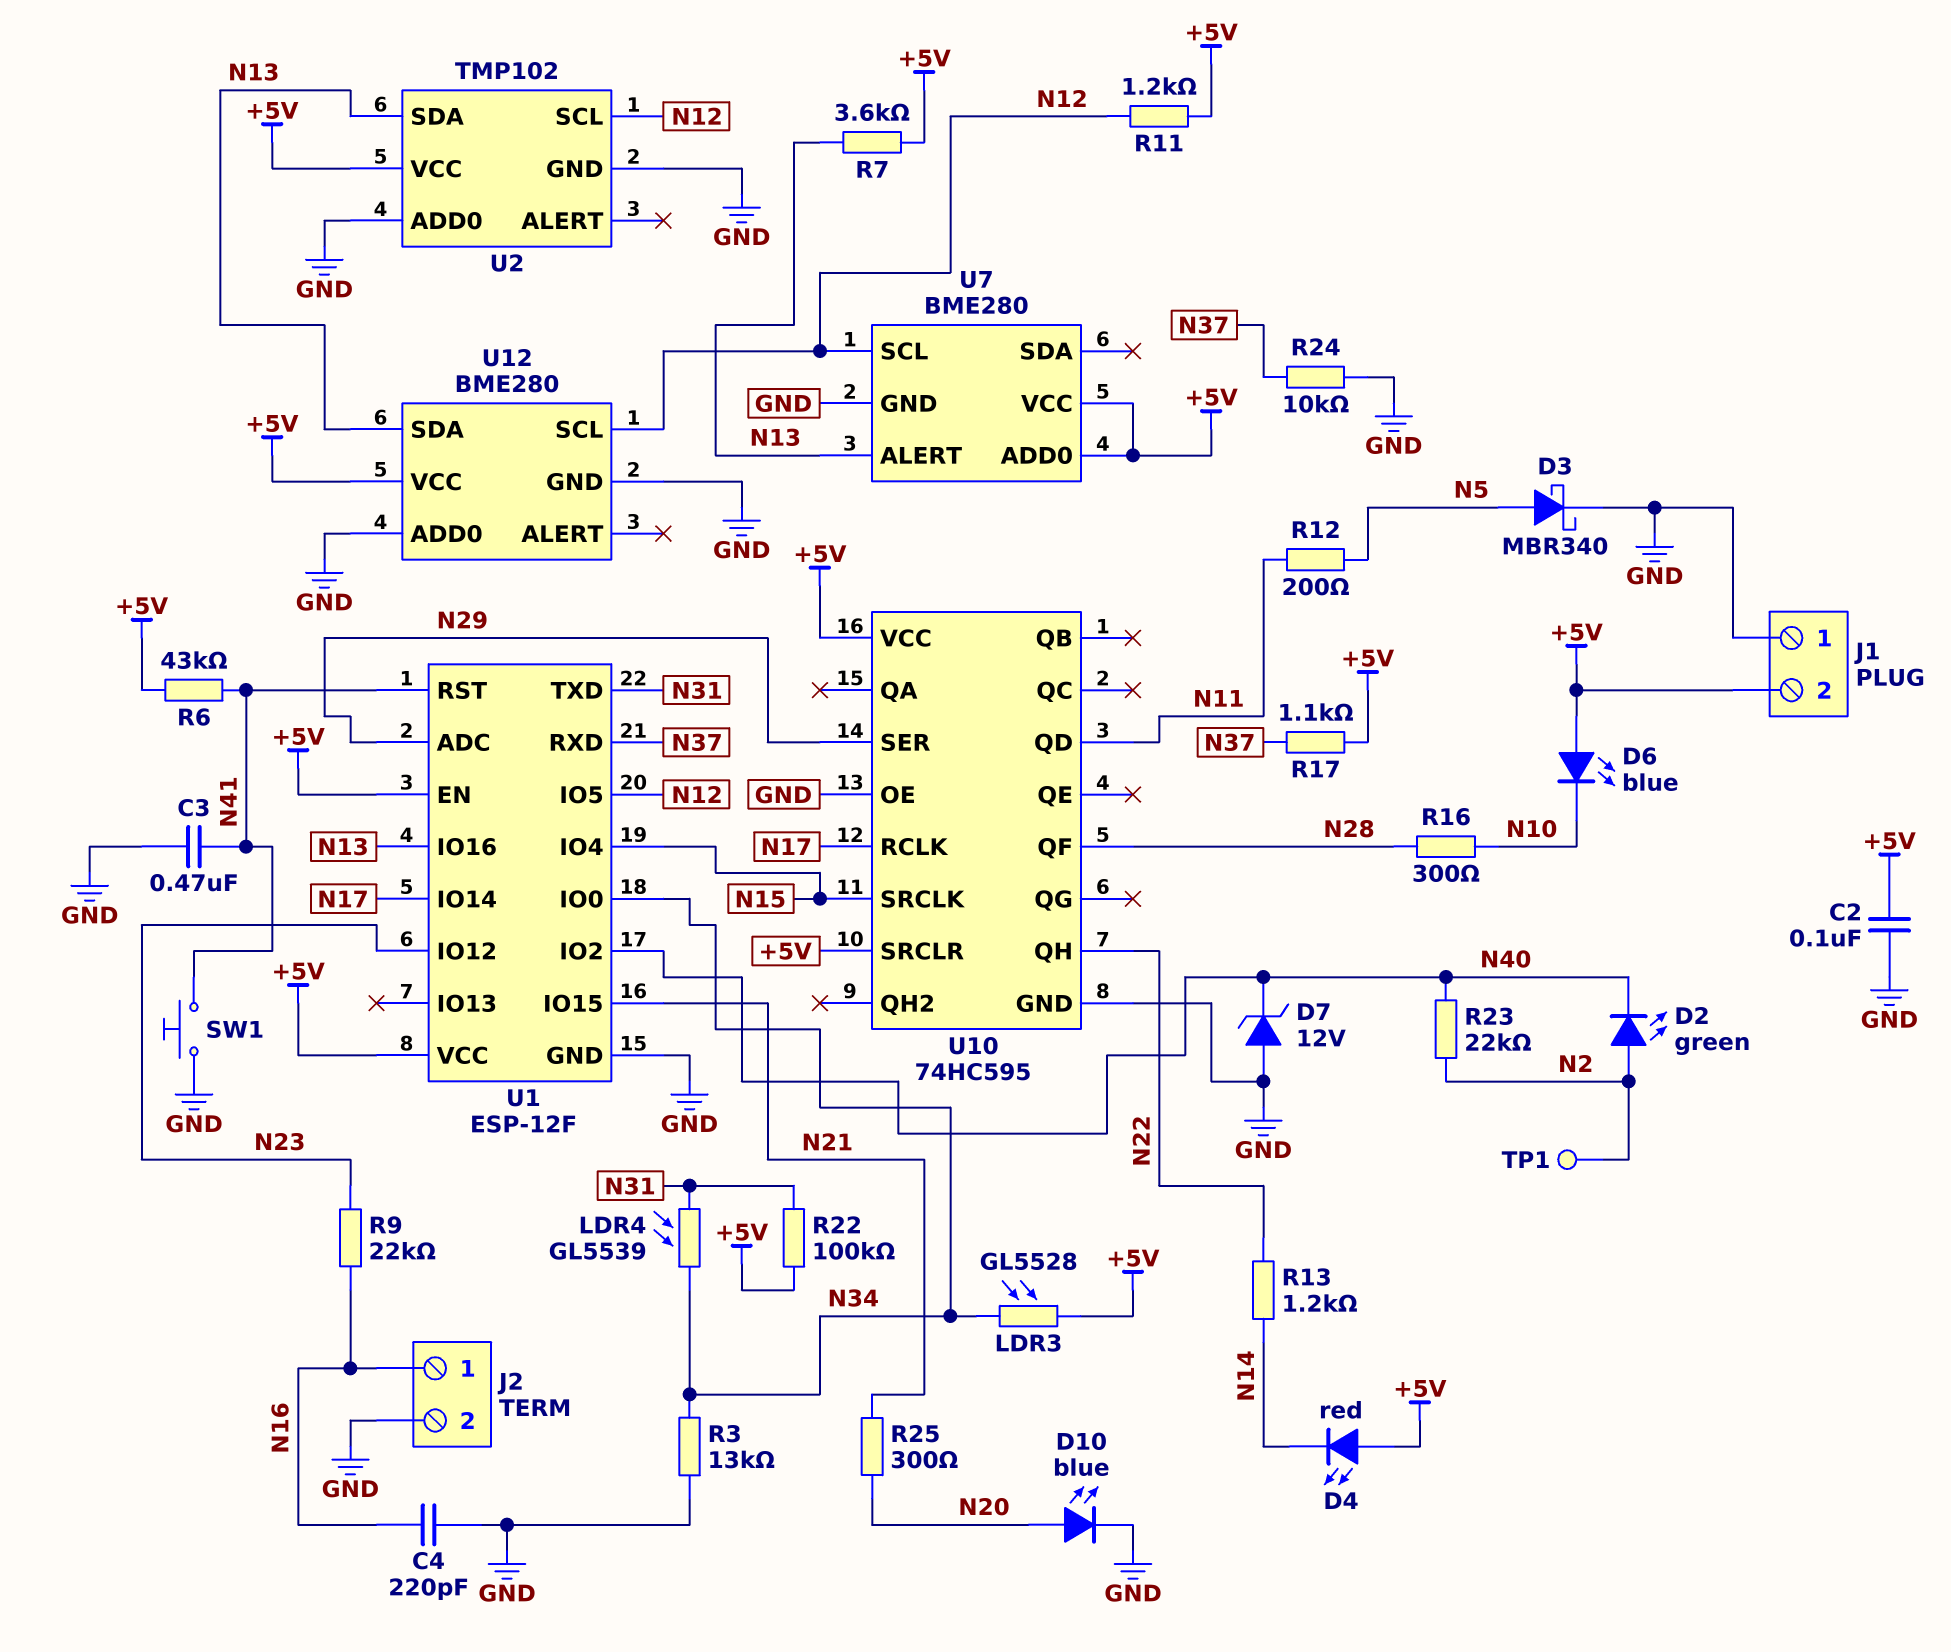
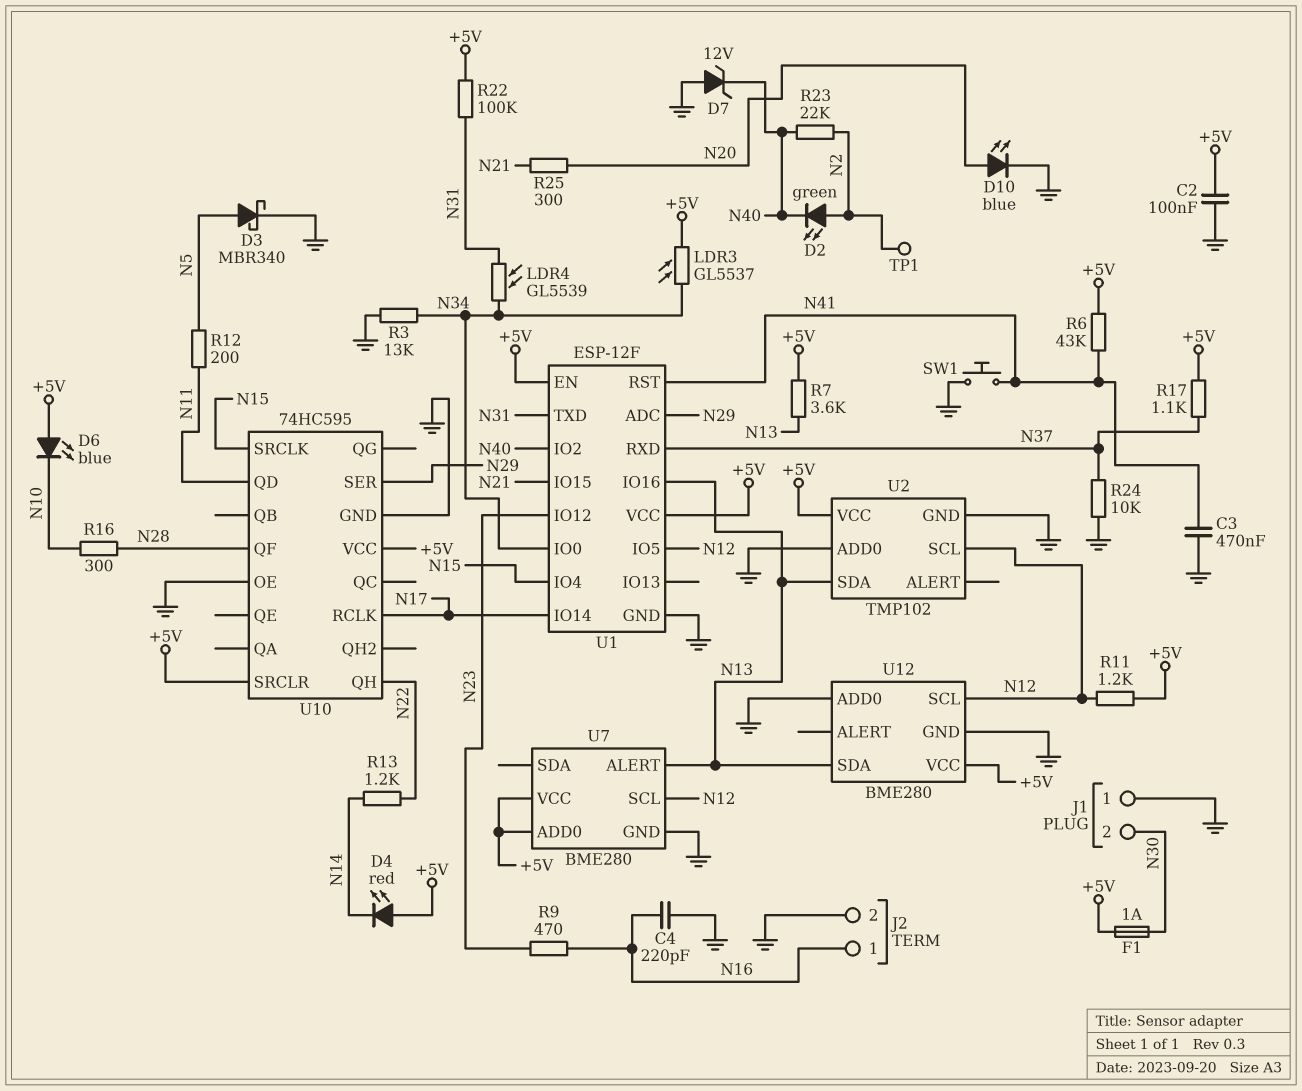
F1: none -> 1A (+5V, N30)
J1 pin 2: +5V -> N30
LDR3: GL5528 (+5V, N34) -> GL5537 (+5V, N34)
R9: 22k (N16, N23) -> 470 (N16, N23)

